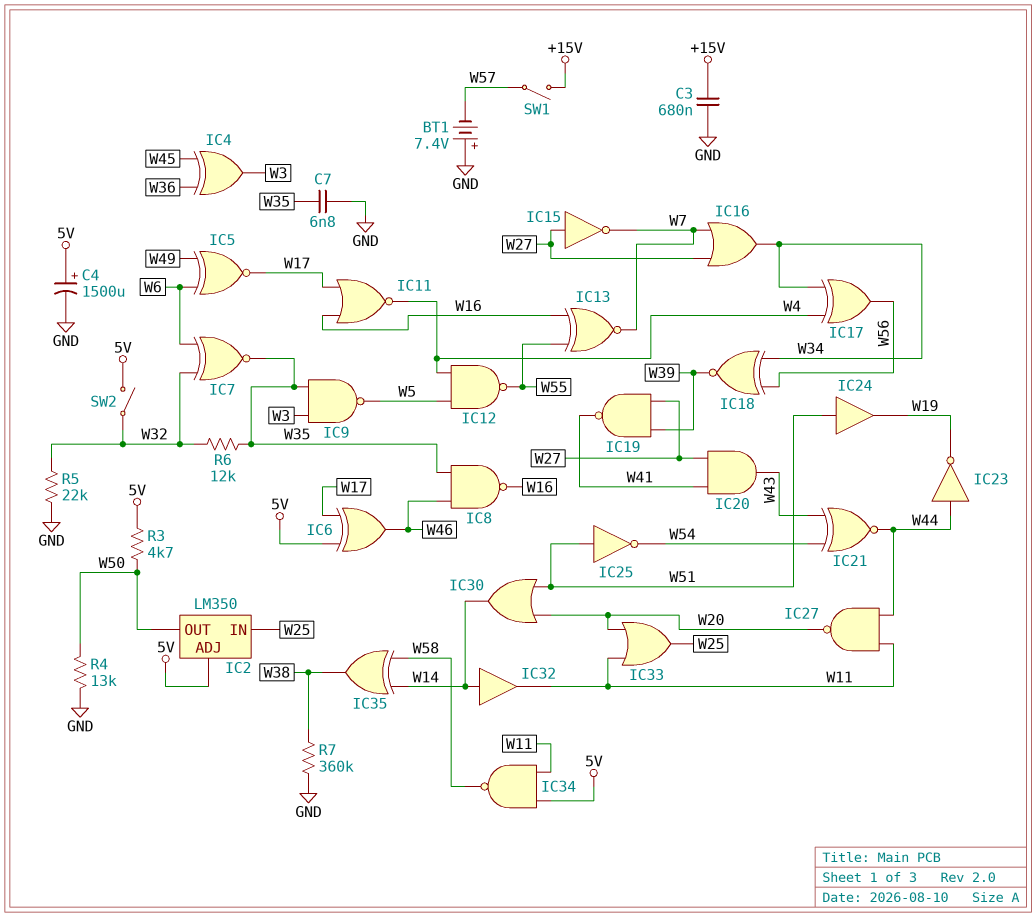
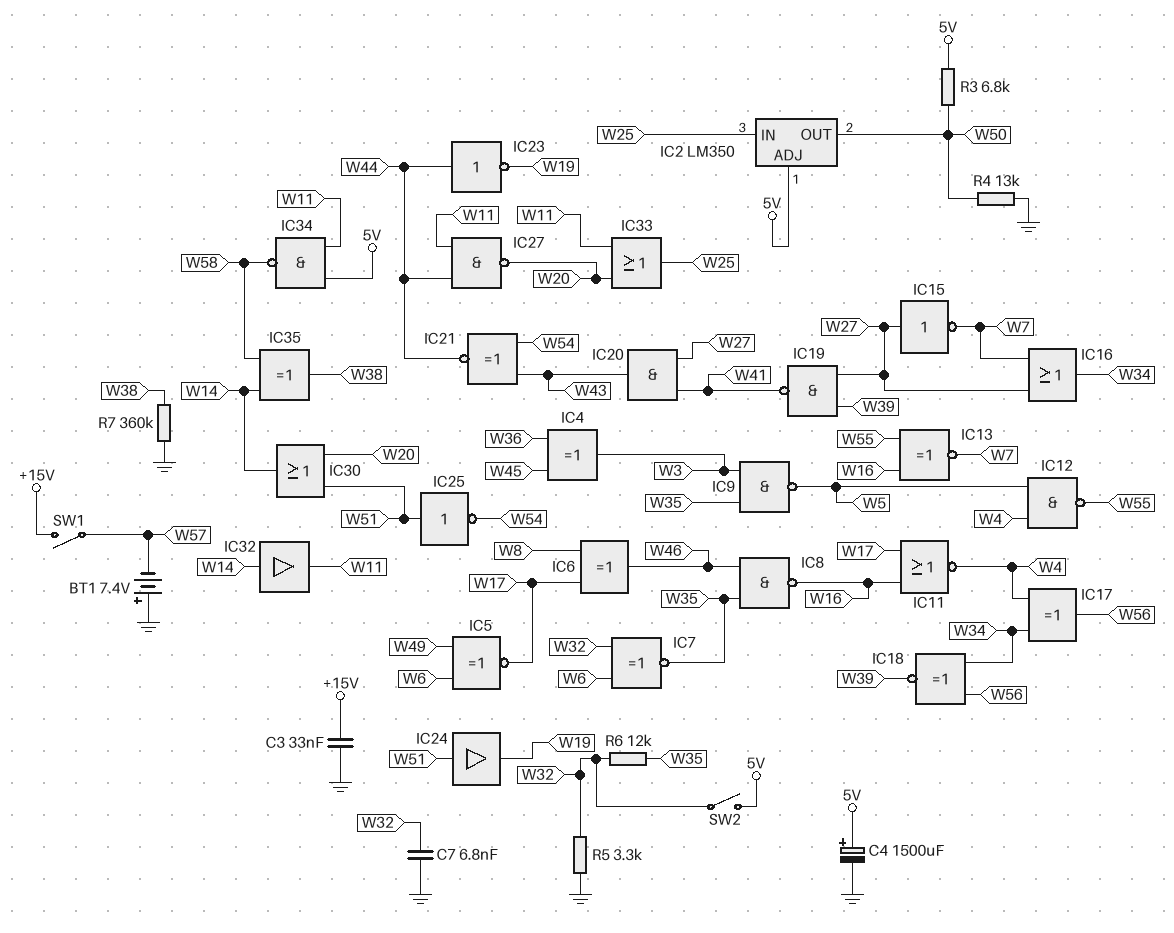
C3: 680nF (+15V, GND) -> 33nF (+15V, GND)
C7: 6.8nF (GND, W35) -> 6.8nF (GND, W32)
IC6: XOR (in 5V, in W17, out W46) -> XOR (in W8, in W17, out W46)
R3: 4.7k (5V, W50) -> 6.8k (5V, W50)
R5: 22k (GND, W32) -> 3.3k (GND, W32)

